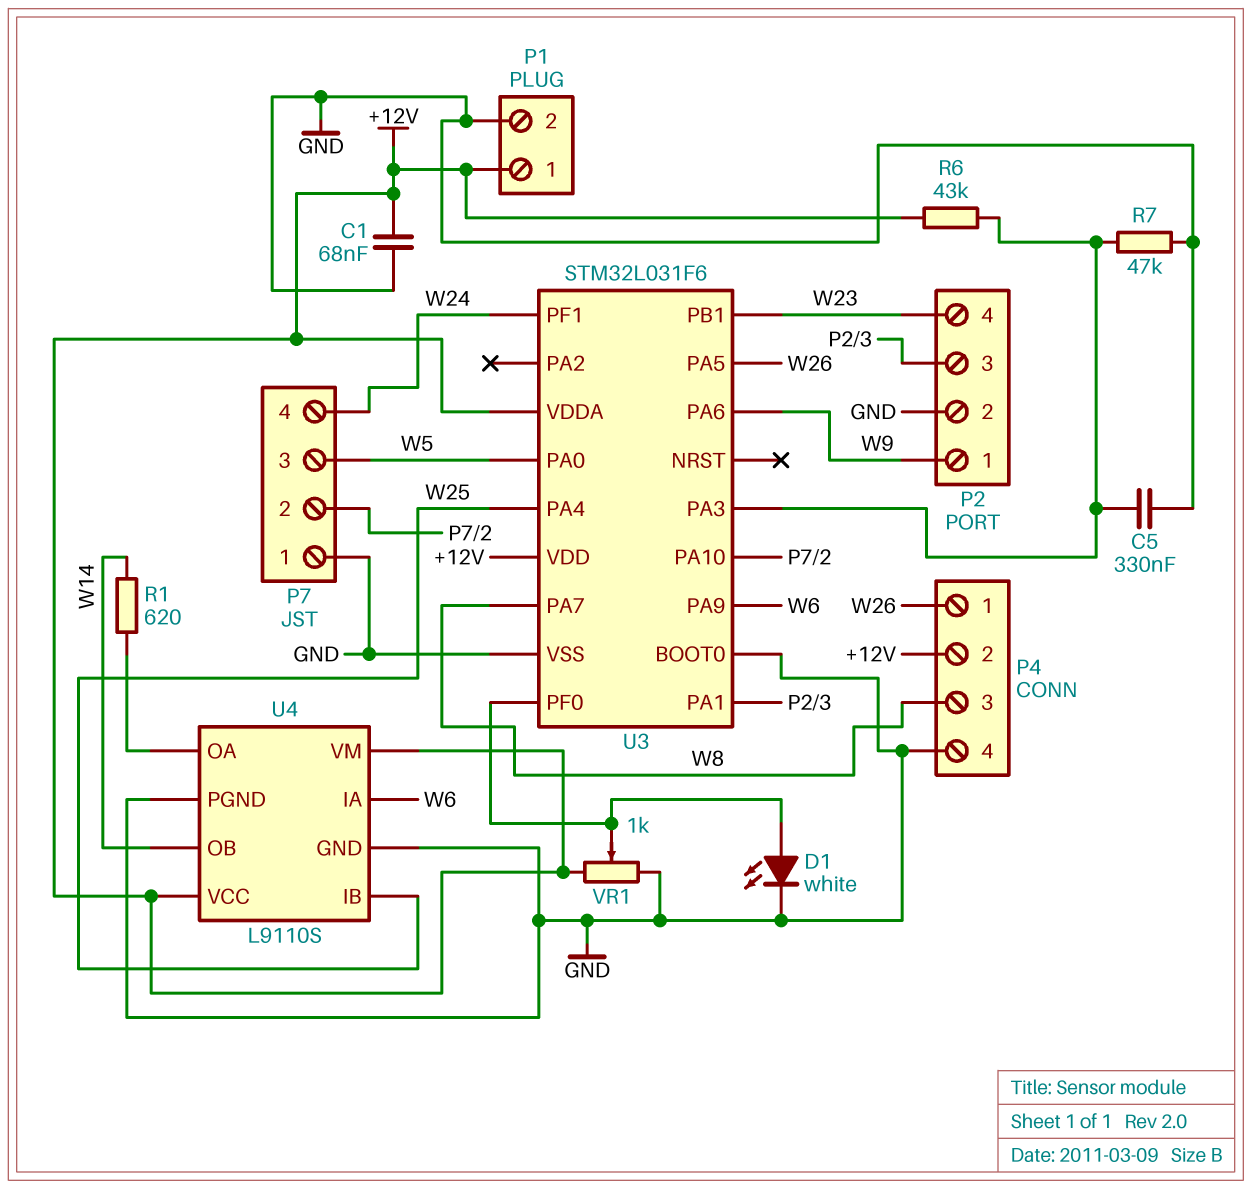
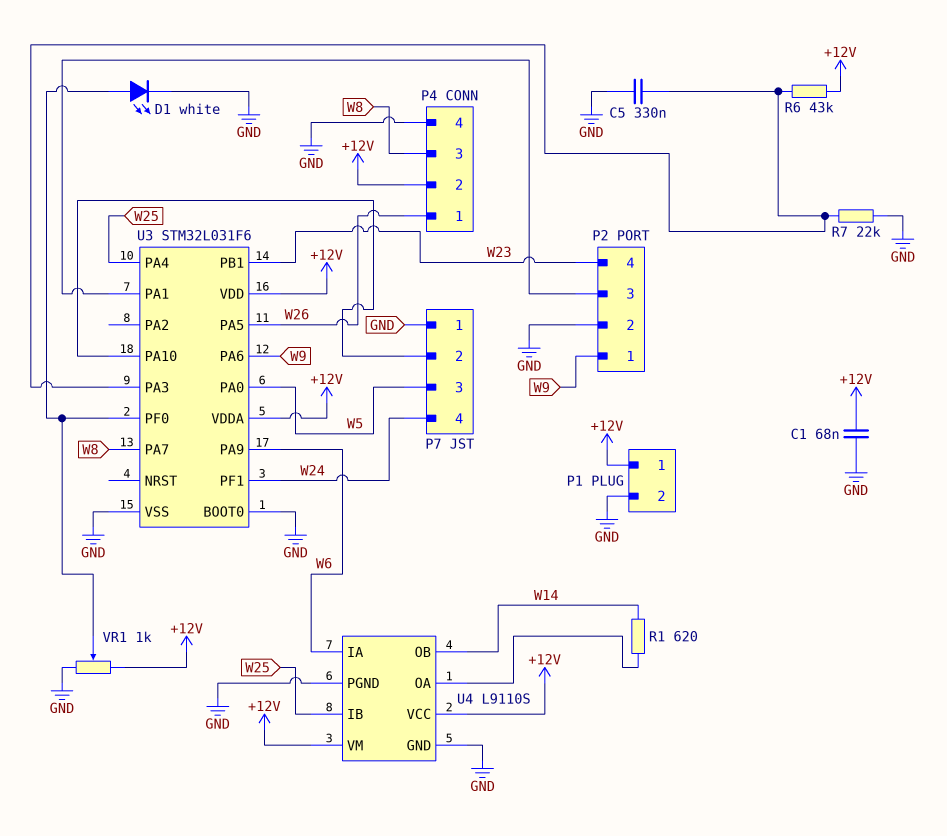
R7: 47k (GND, U3/PA3) -> 22k (GND, U3/PA3)

